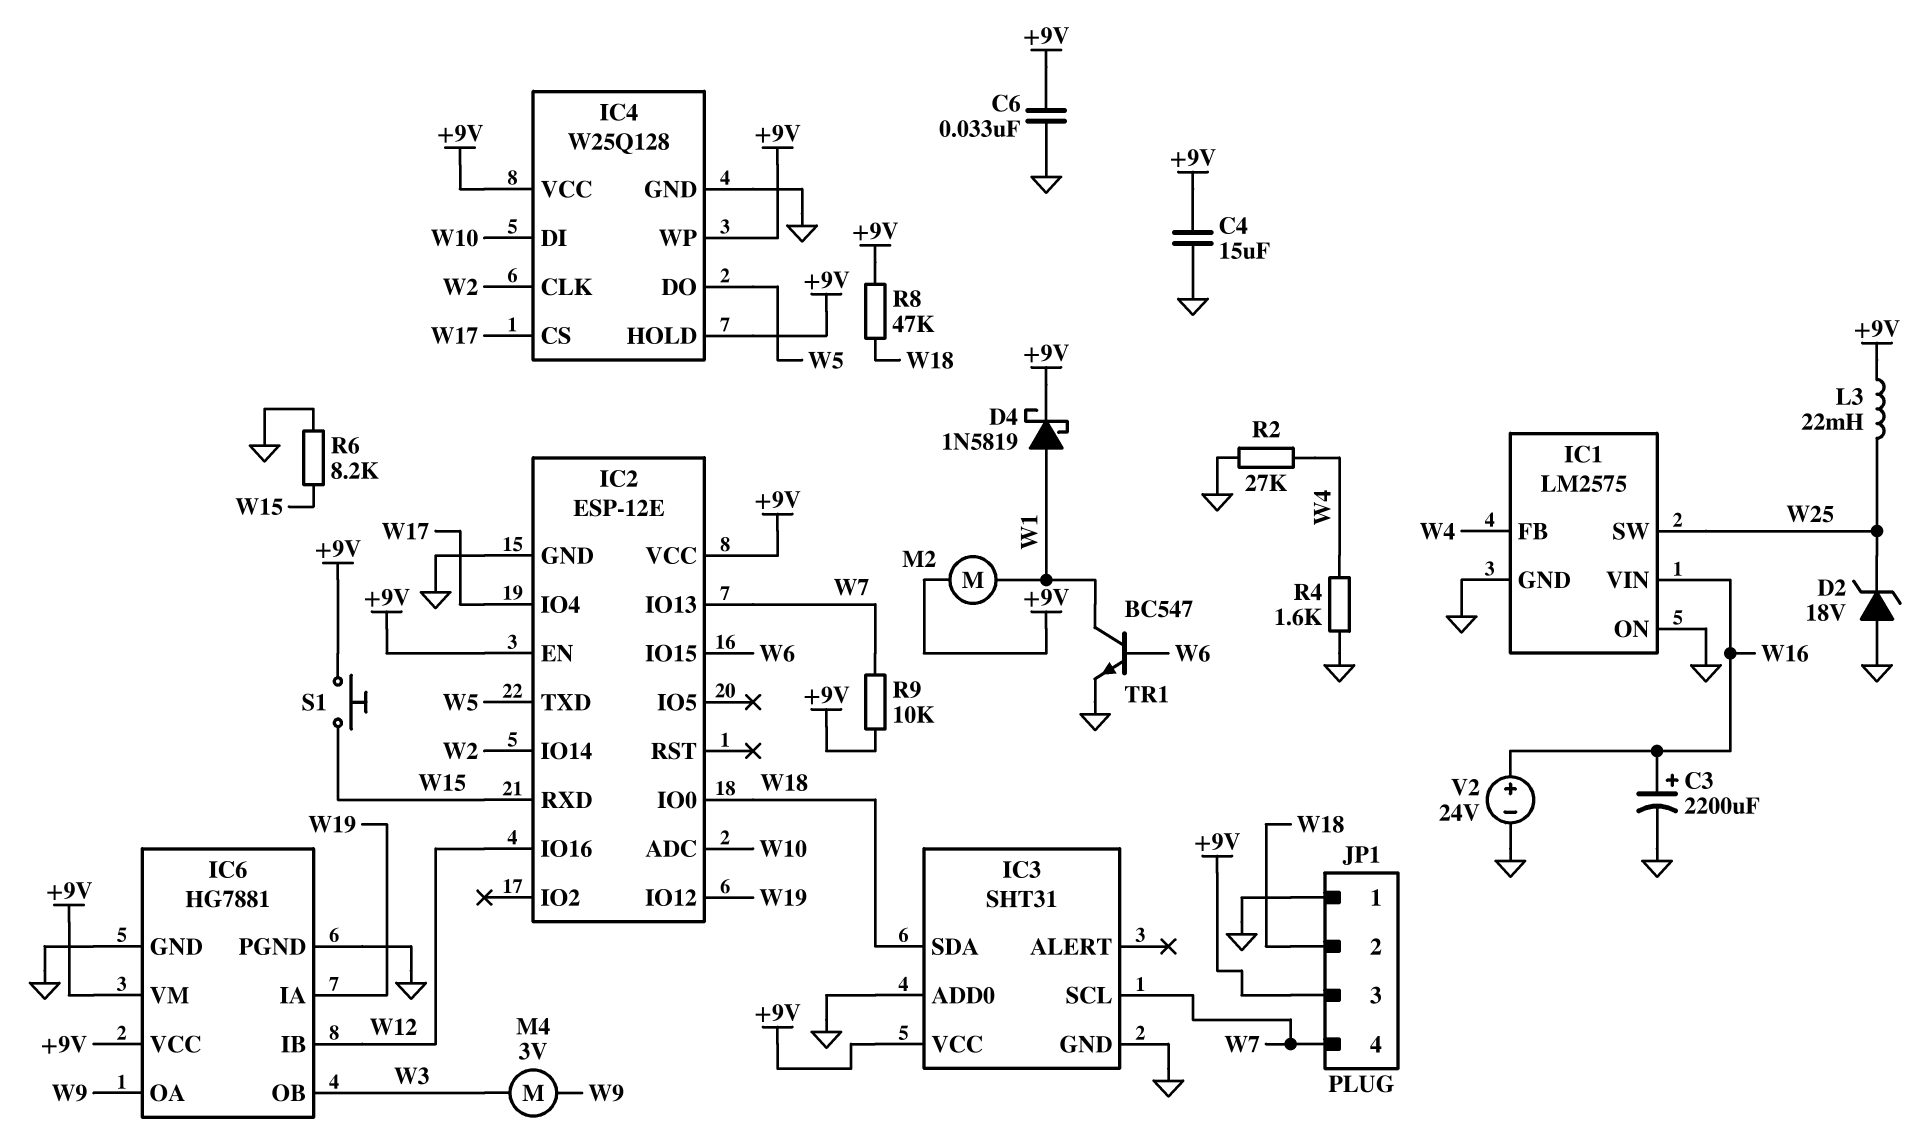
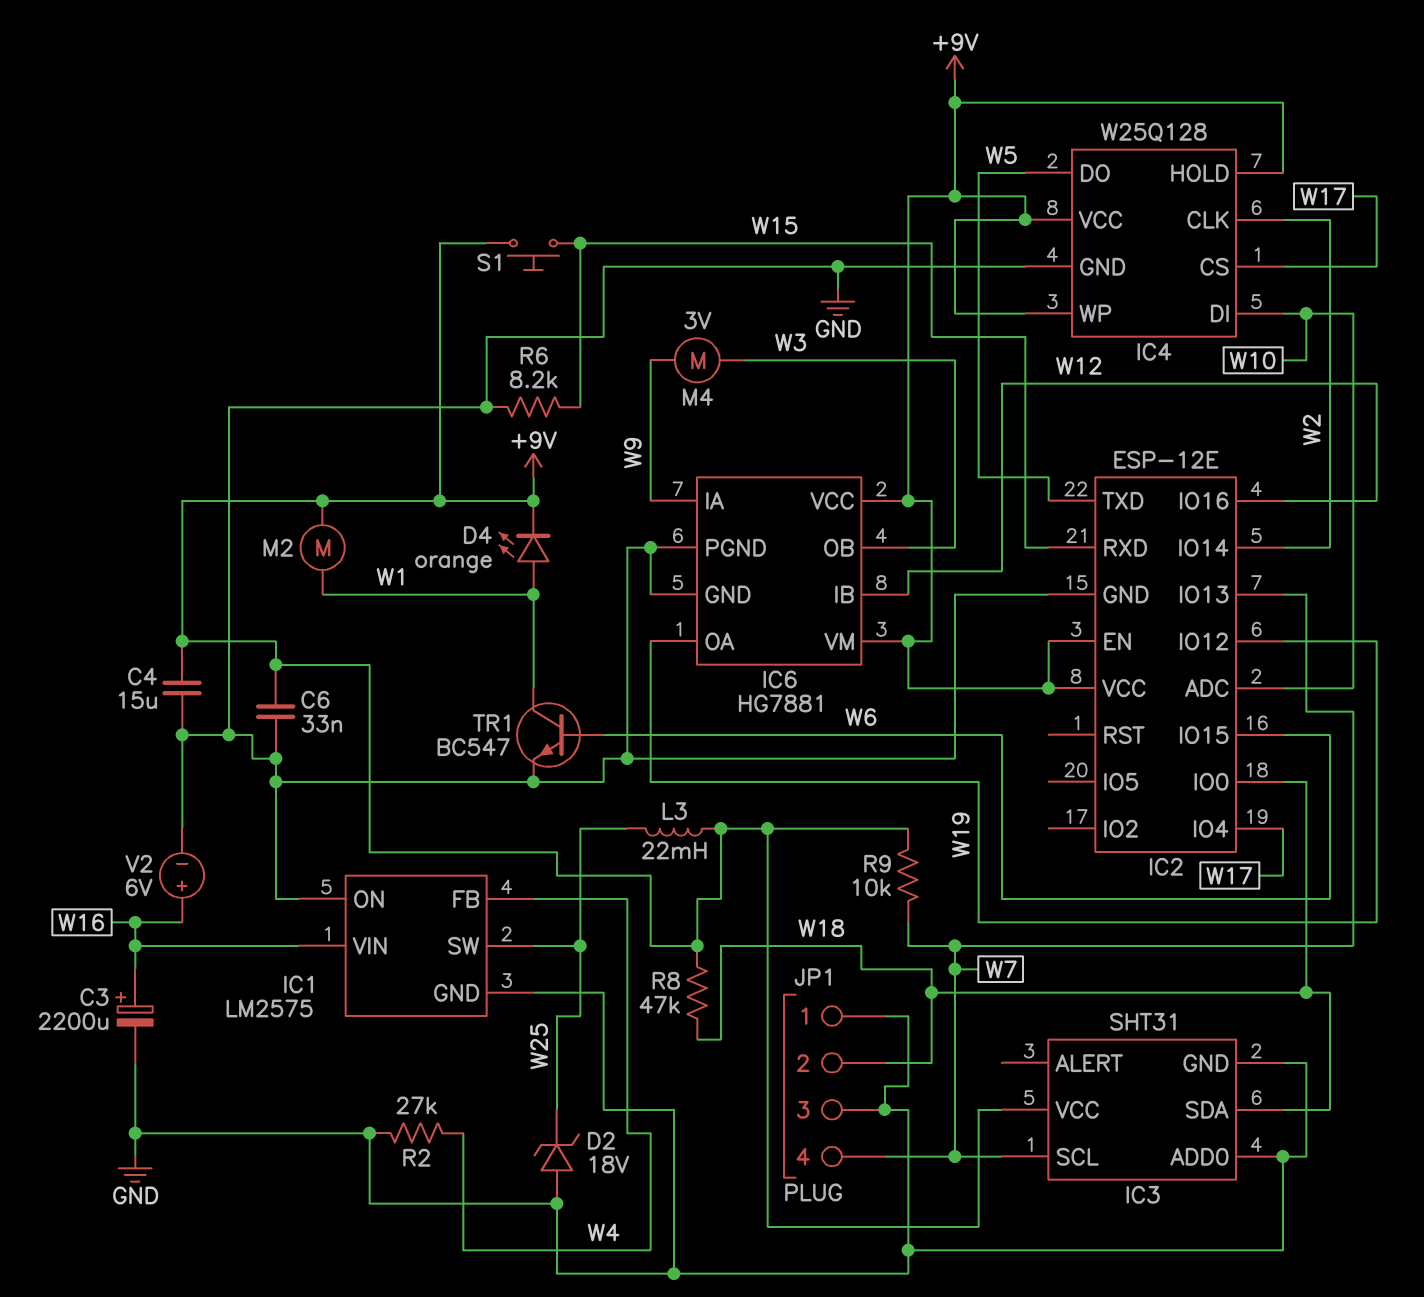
D4: schottky 1N5819 (A W1, K +9V) -> LED orange (A W1, K +9V)
IC6 pin IA: W19 -> W9
IC6 pin OA: W9 -> W19
JP1 pin 3: +9V -> GND
R4: 1.6k (GND, W4) -> none
V2: 24V (plus W16, minus GND) -> 6V (plus W16, minus GND)

